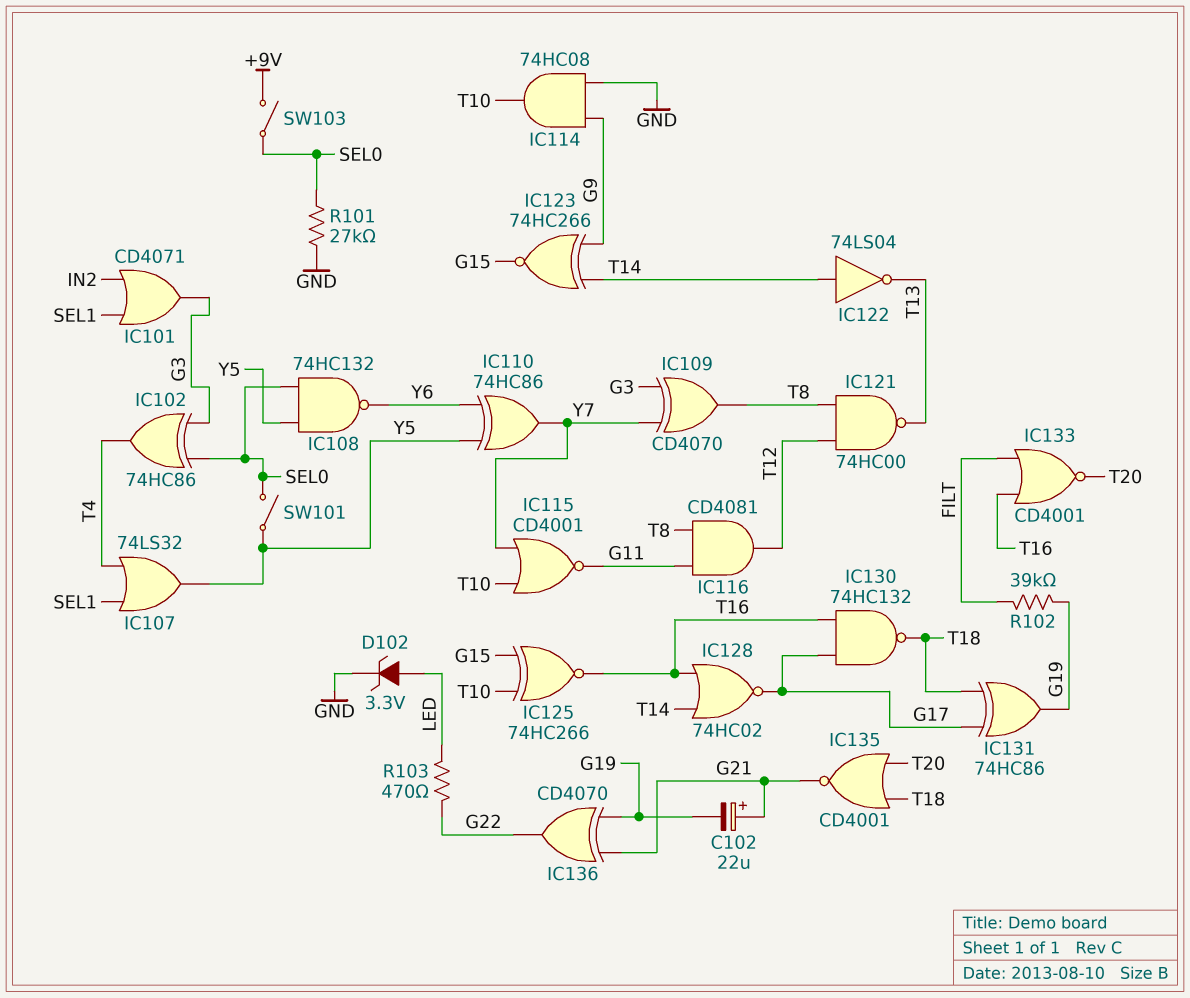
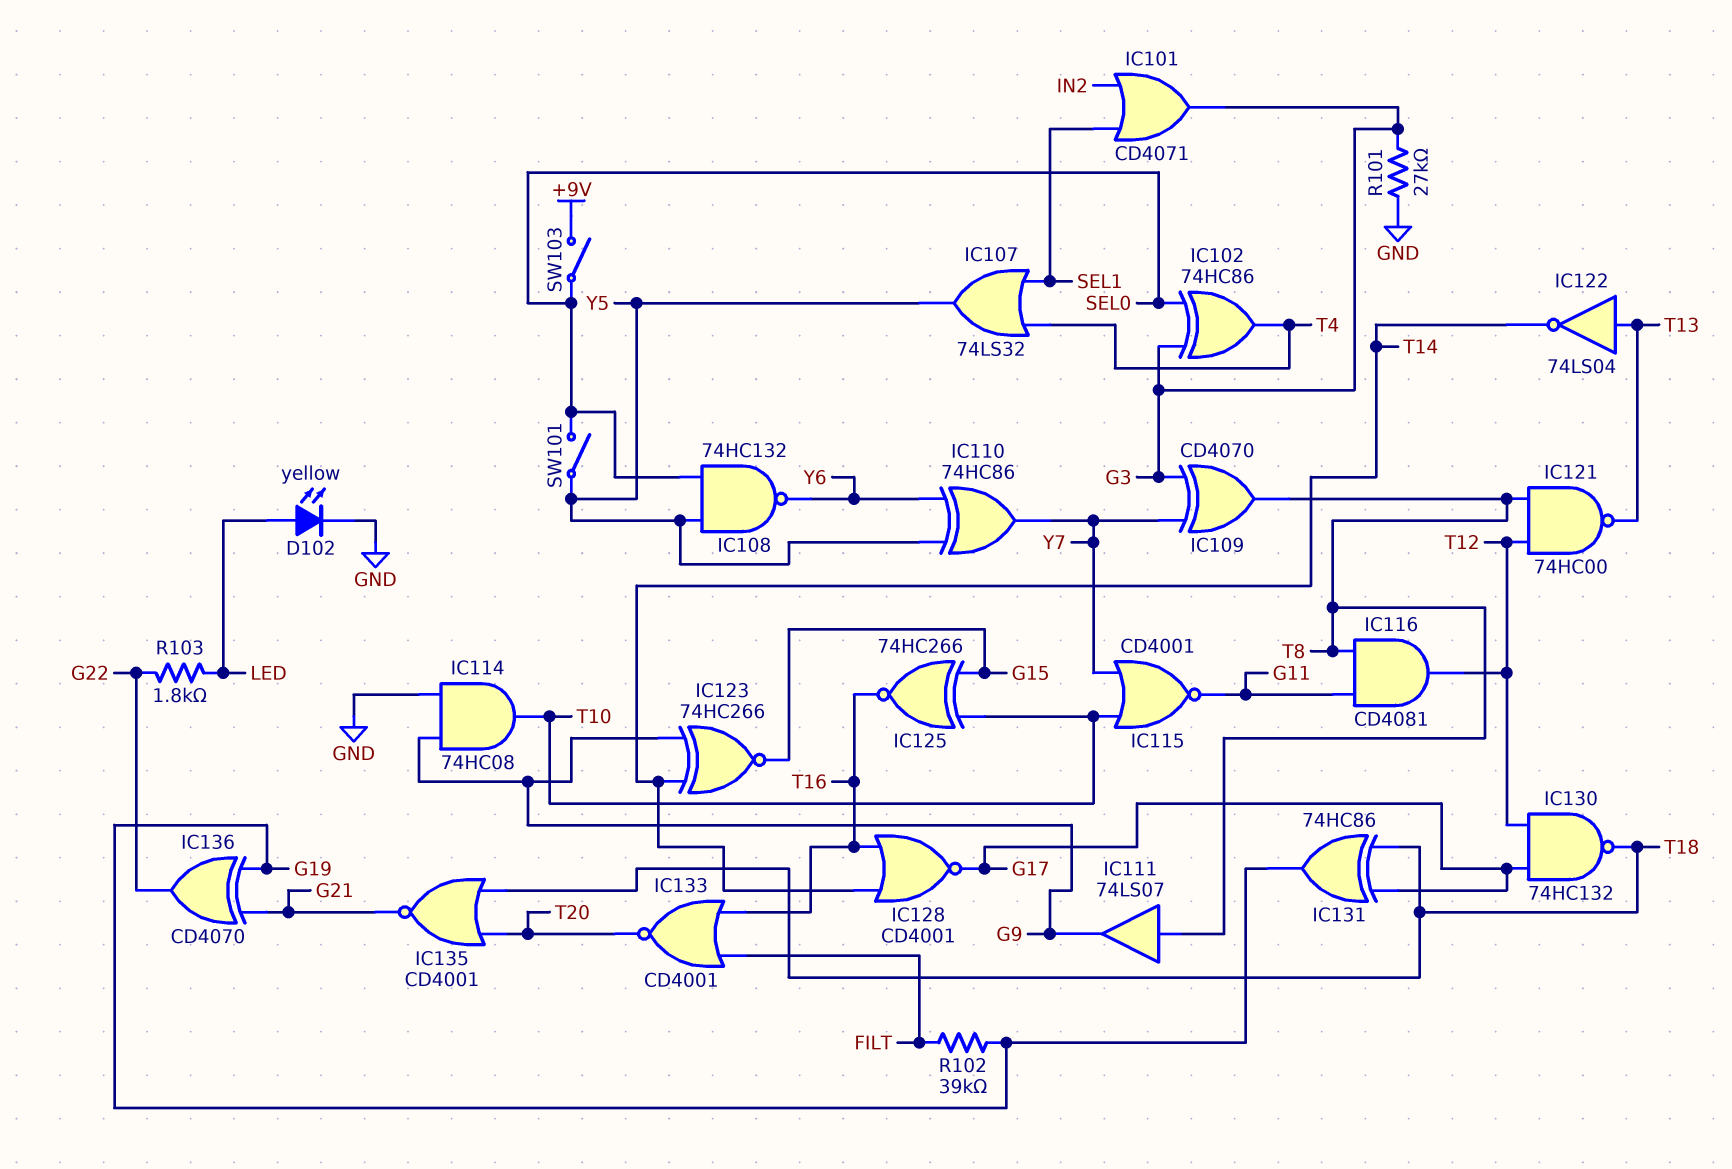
C102: 22uF (plus G21, minus G19) -> none
D102: zener 3.3V (A LED, K GND) -> LED yellow (A LED, K GND)
IC111: none -> buffer 74LS07 (in T8, out G9)
IC122: NOT 74LS04 (in T14, out T13) -> NOT 74LS04 (in T13, out T14)
IC128: NOR 74HC02 (in T14, in T16, out G17) -> NOR CD4001 (in T14, in T16, out G17)
IC130: NAND 74HC132 (in G17, in T16, out T18) -> NAND 74HC132 (in G17, in T12, out T18)
R101: 27k (GND, SEL0) -> 27k (G3, GND)
R103: 470 (G22, LED) -> 1.8k (G22, LED)

